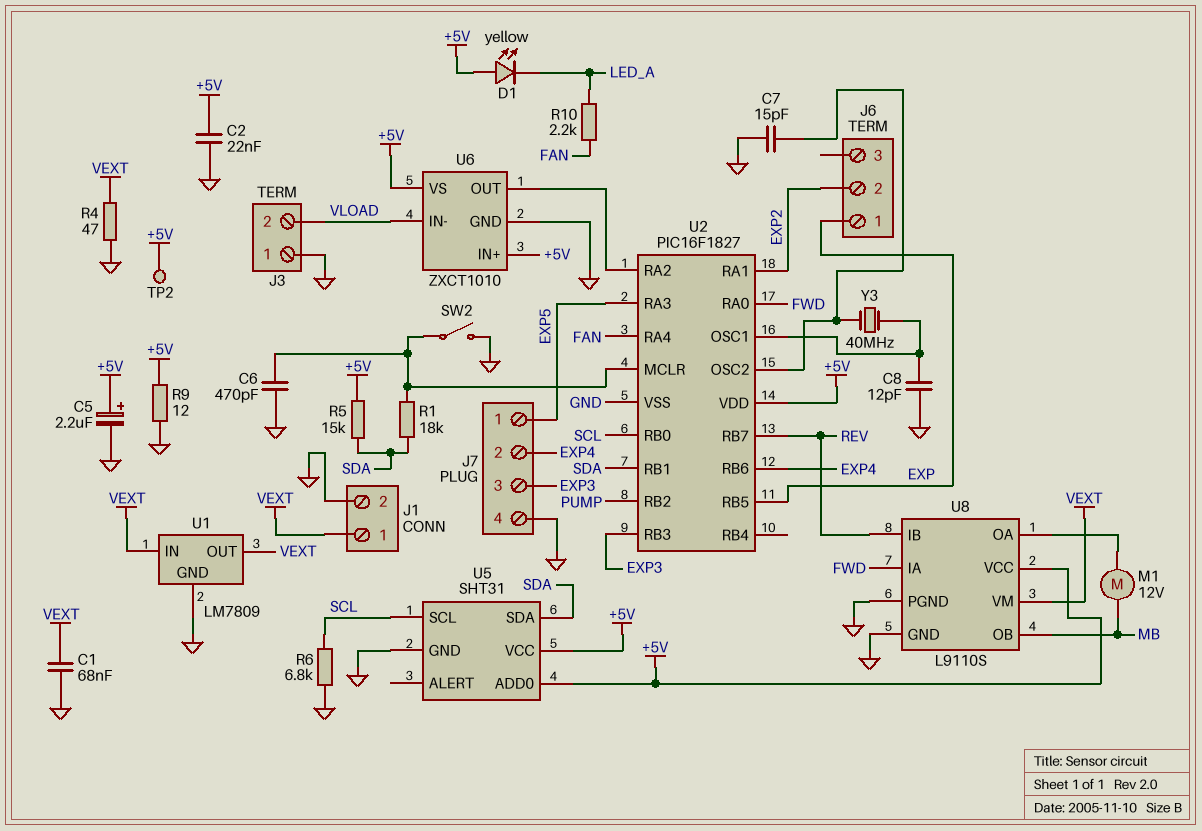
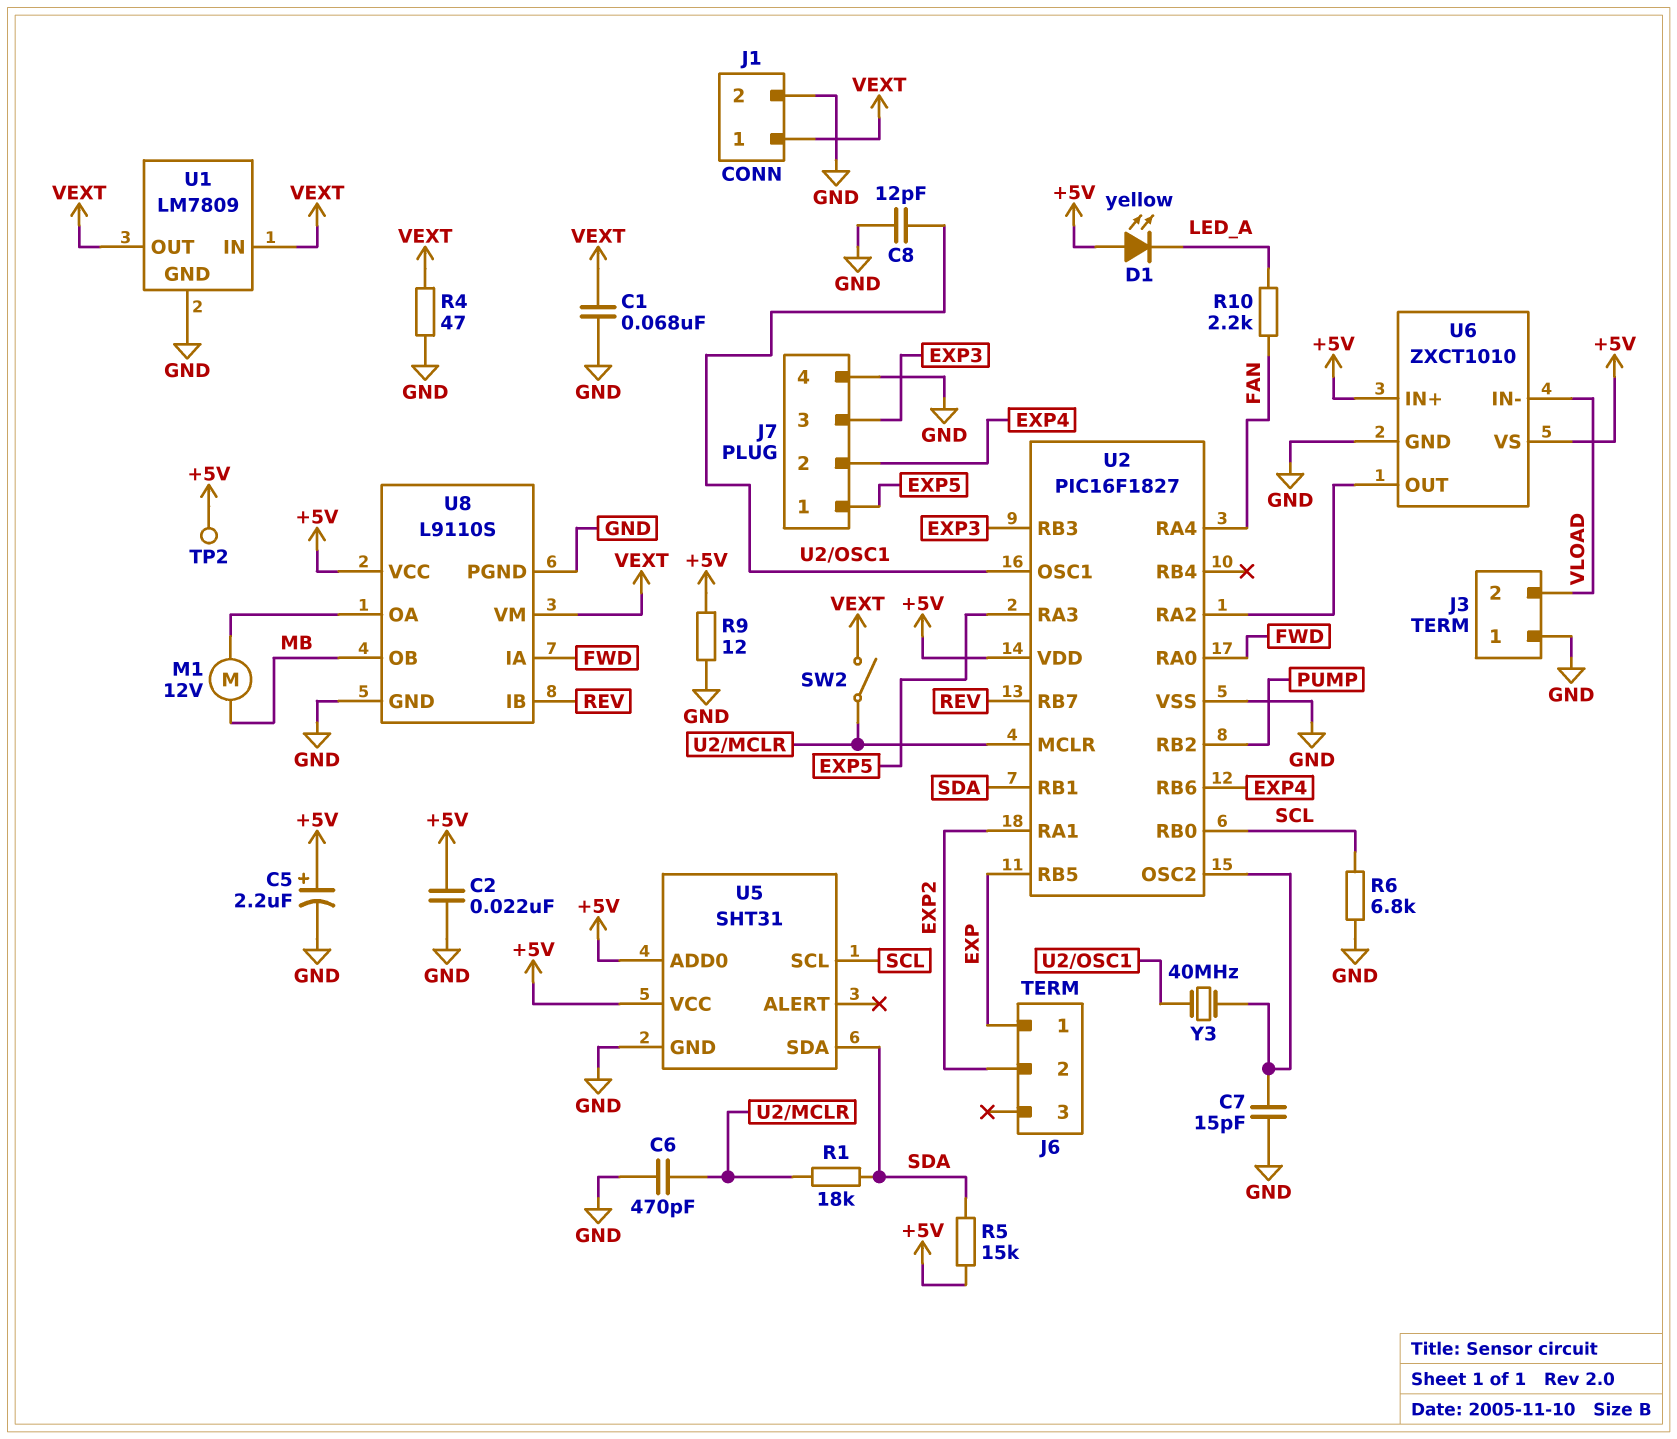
SW2: switch (GND, U2/MCLR) -> switch (U2/MCLR, VEXT)

